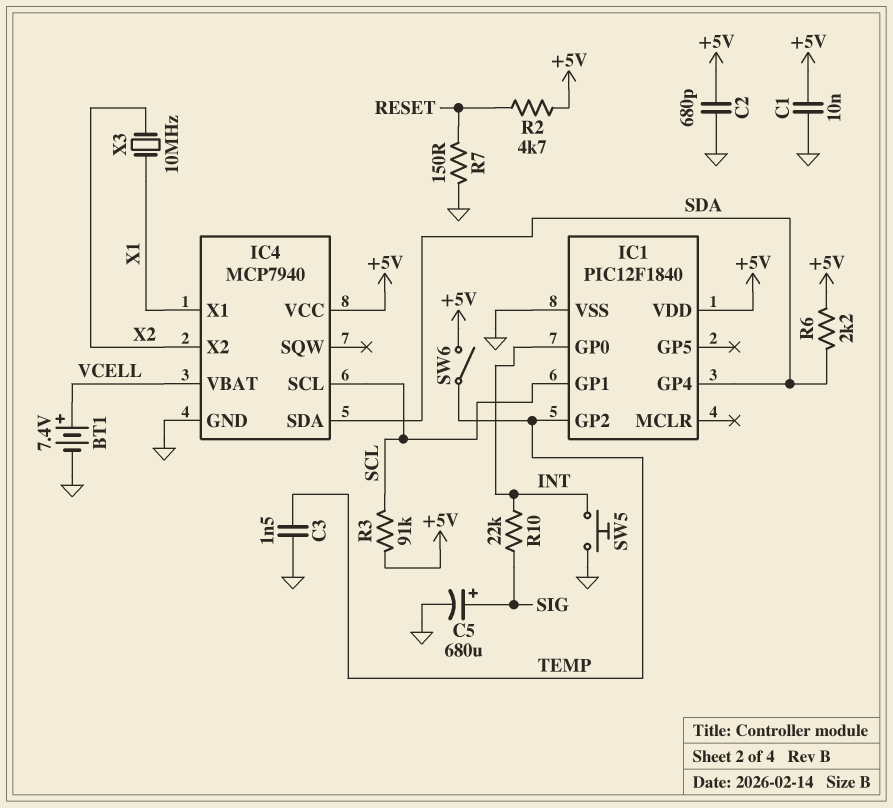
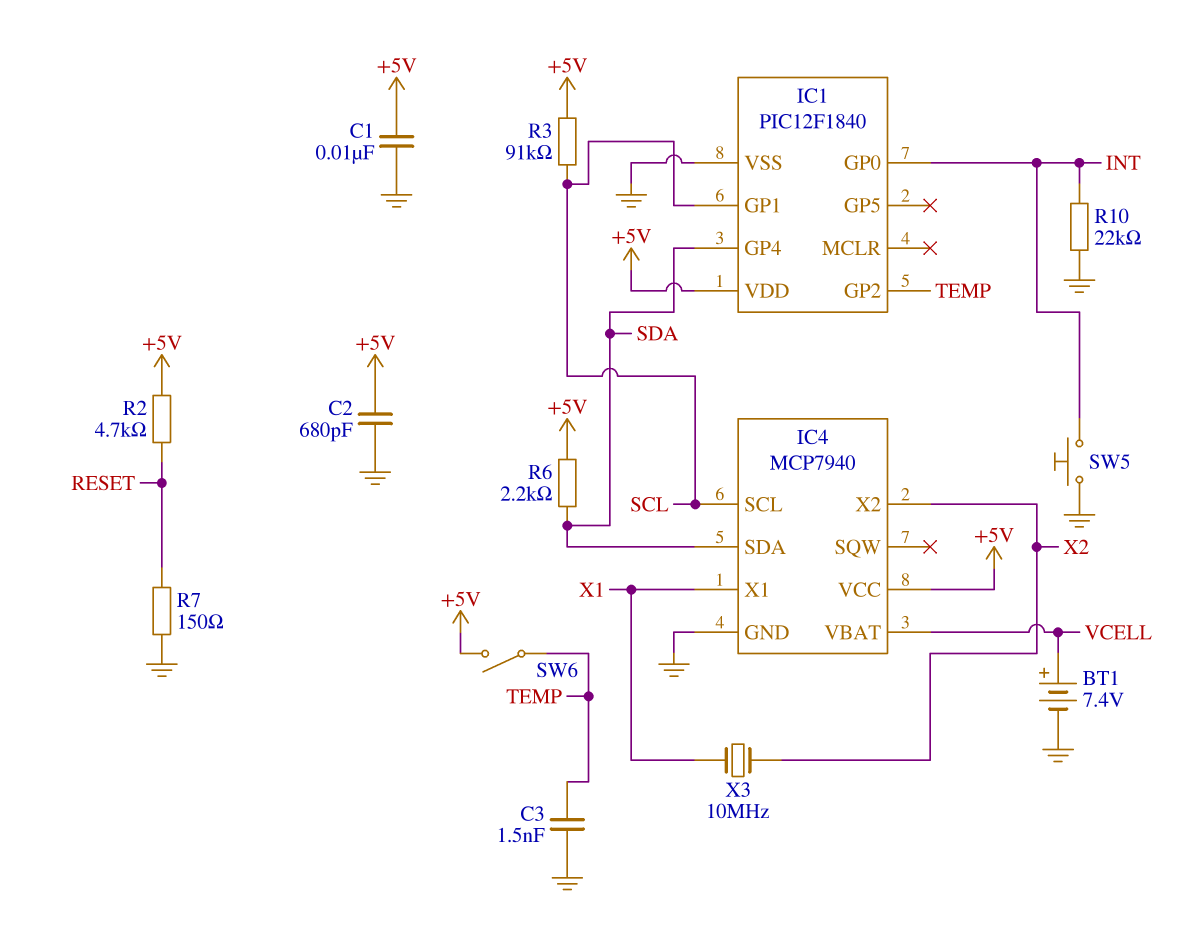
C5: 680uF (plus SIG, minus GND) -> none
R10: 22k (INT, SIG) -> 22k (GND, INT)

